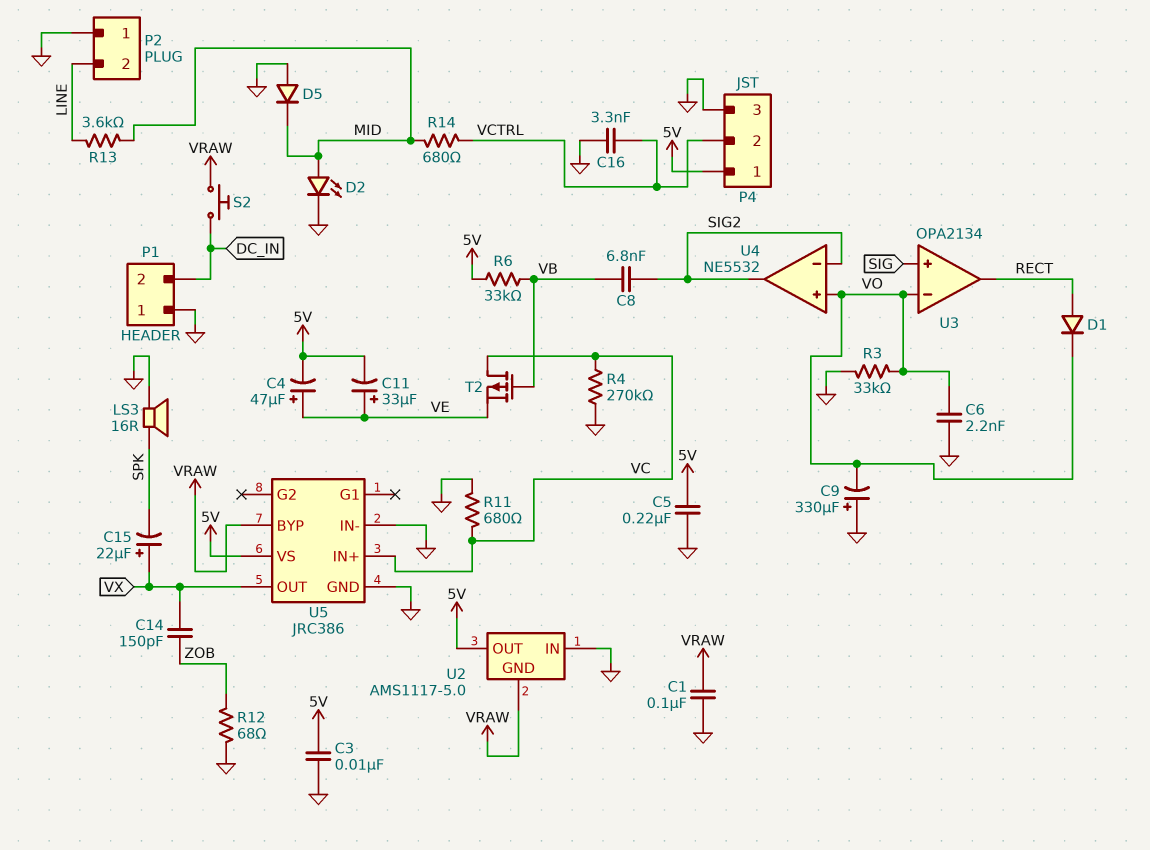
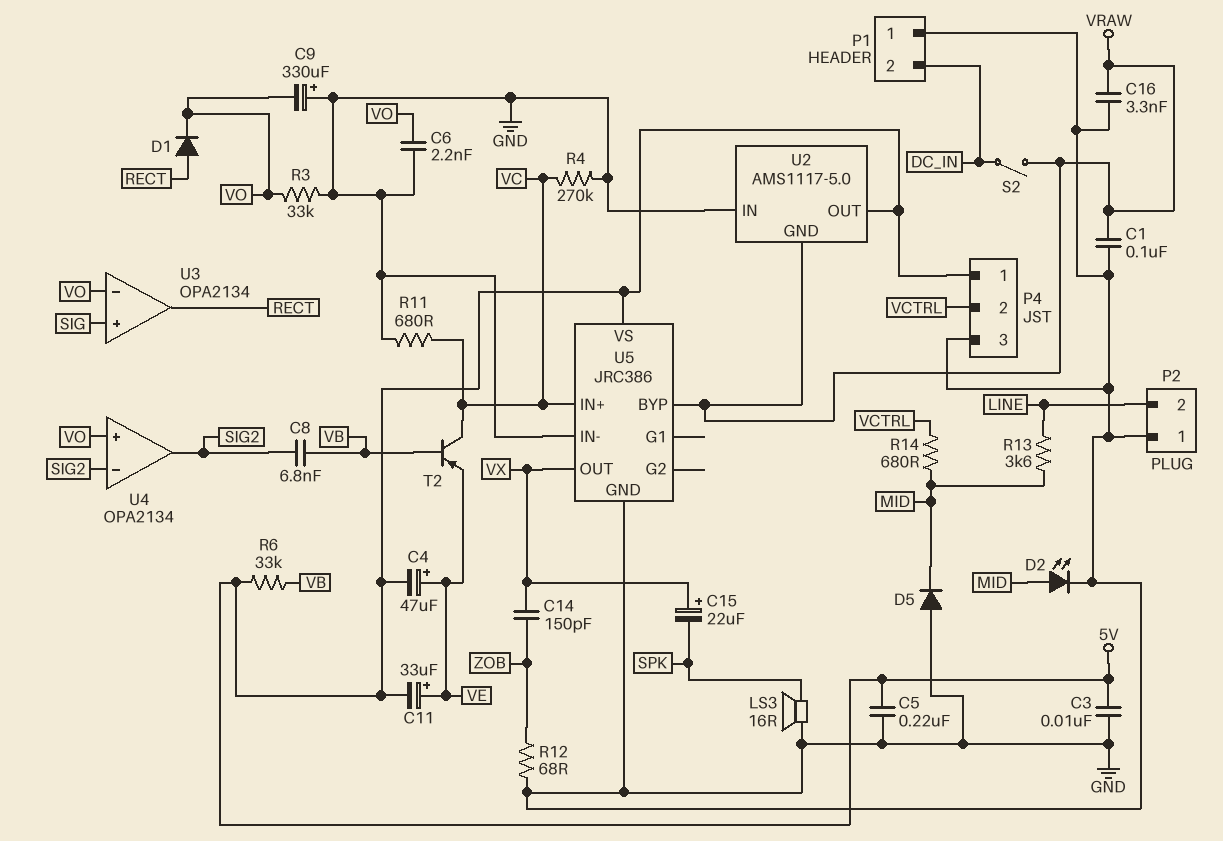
C16: 3.3nF (GND, VCTRL) -> 3.3nF (GND, VRAW)
S2: button (DC_IN, VRAW) -> switch (DC_IN, VRAW)
T2: PMOS (G VB, D VC, S VE) -> PNP (B VB, C VC, E VE)
U4: NE5532 -> OPA2134

